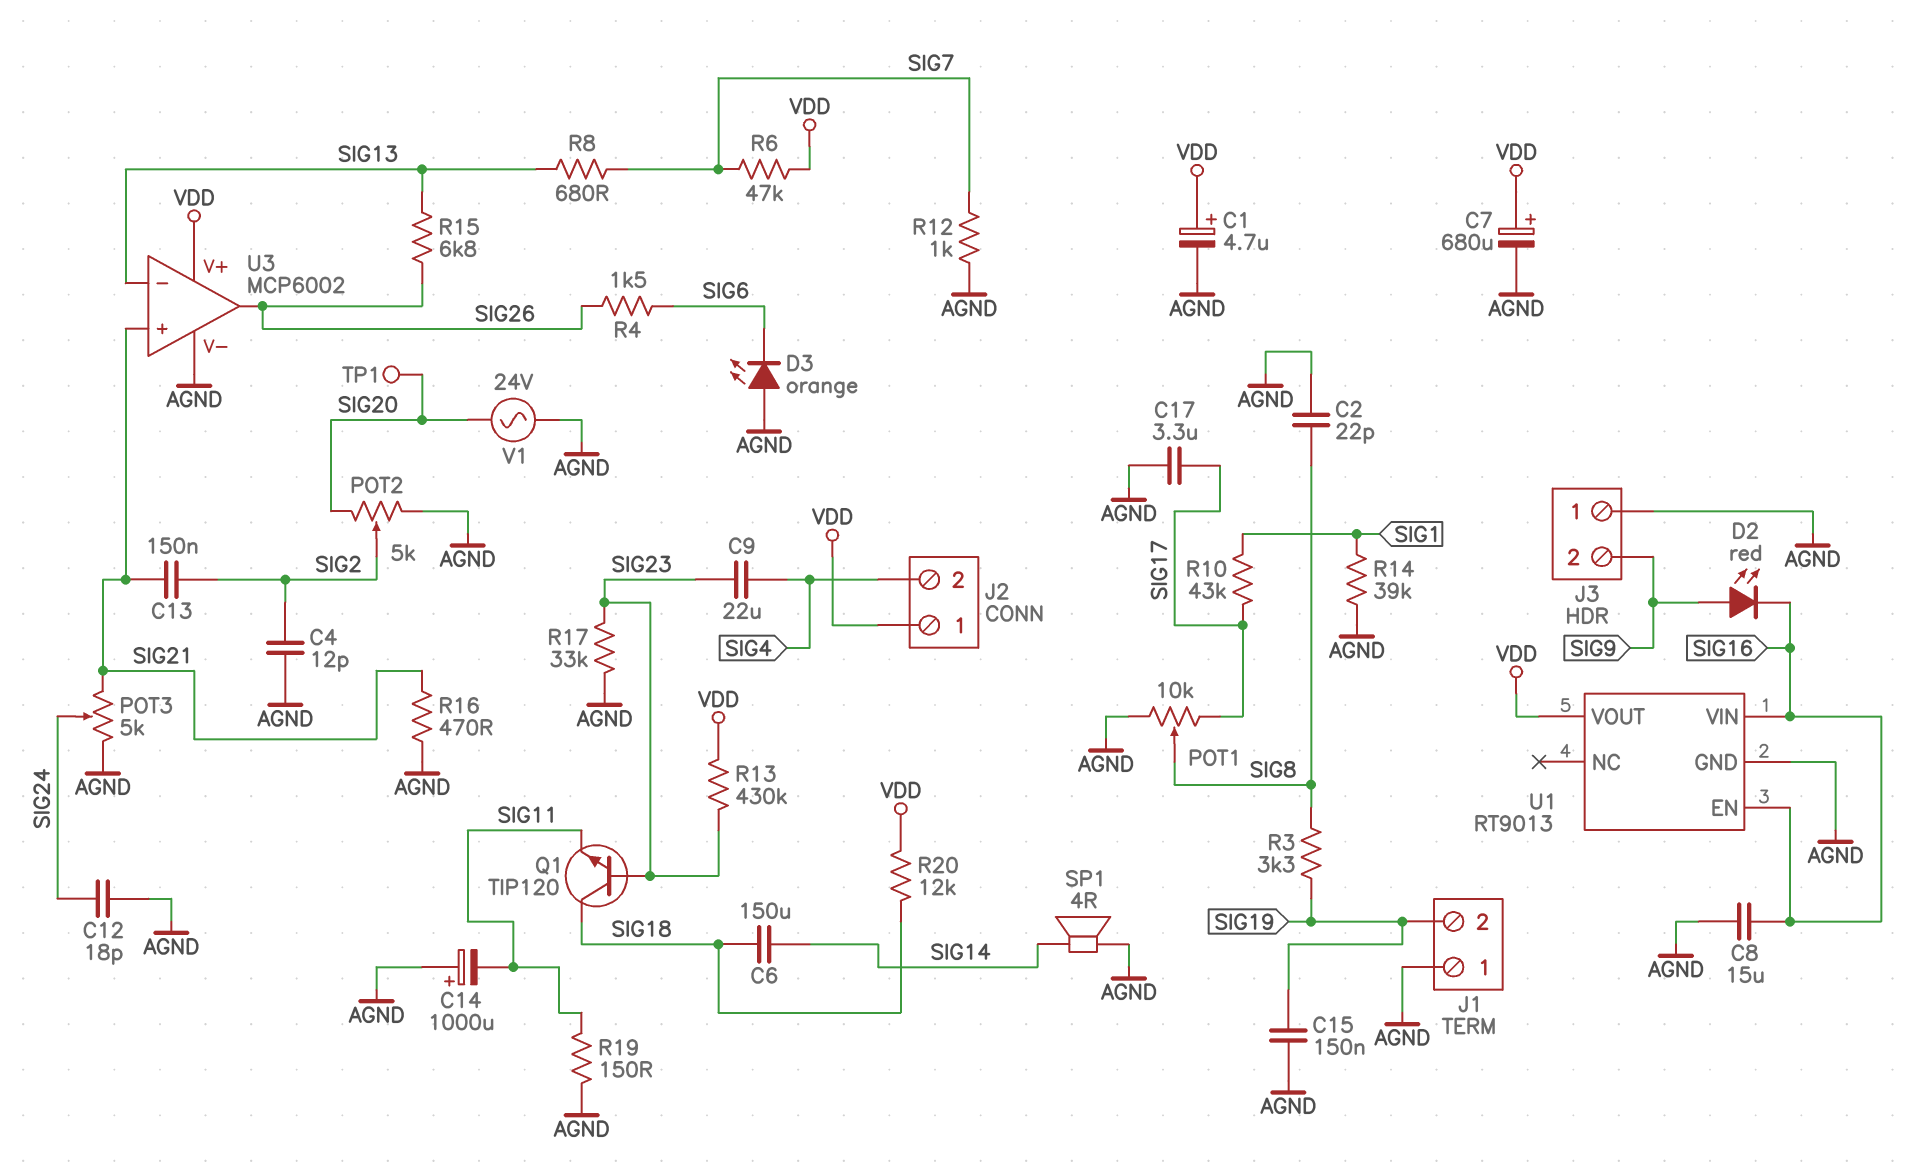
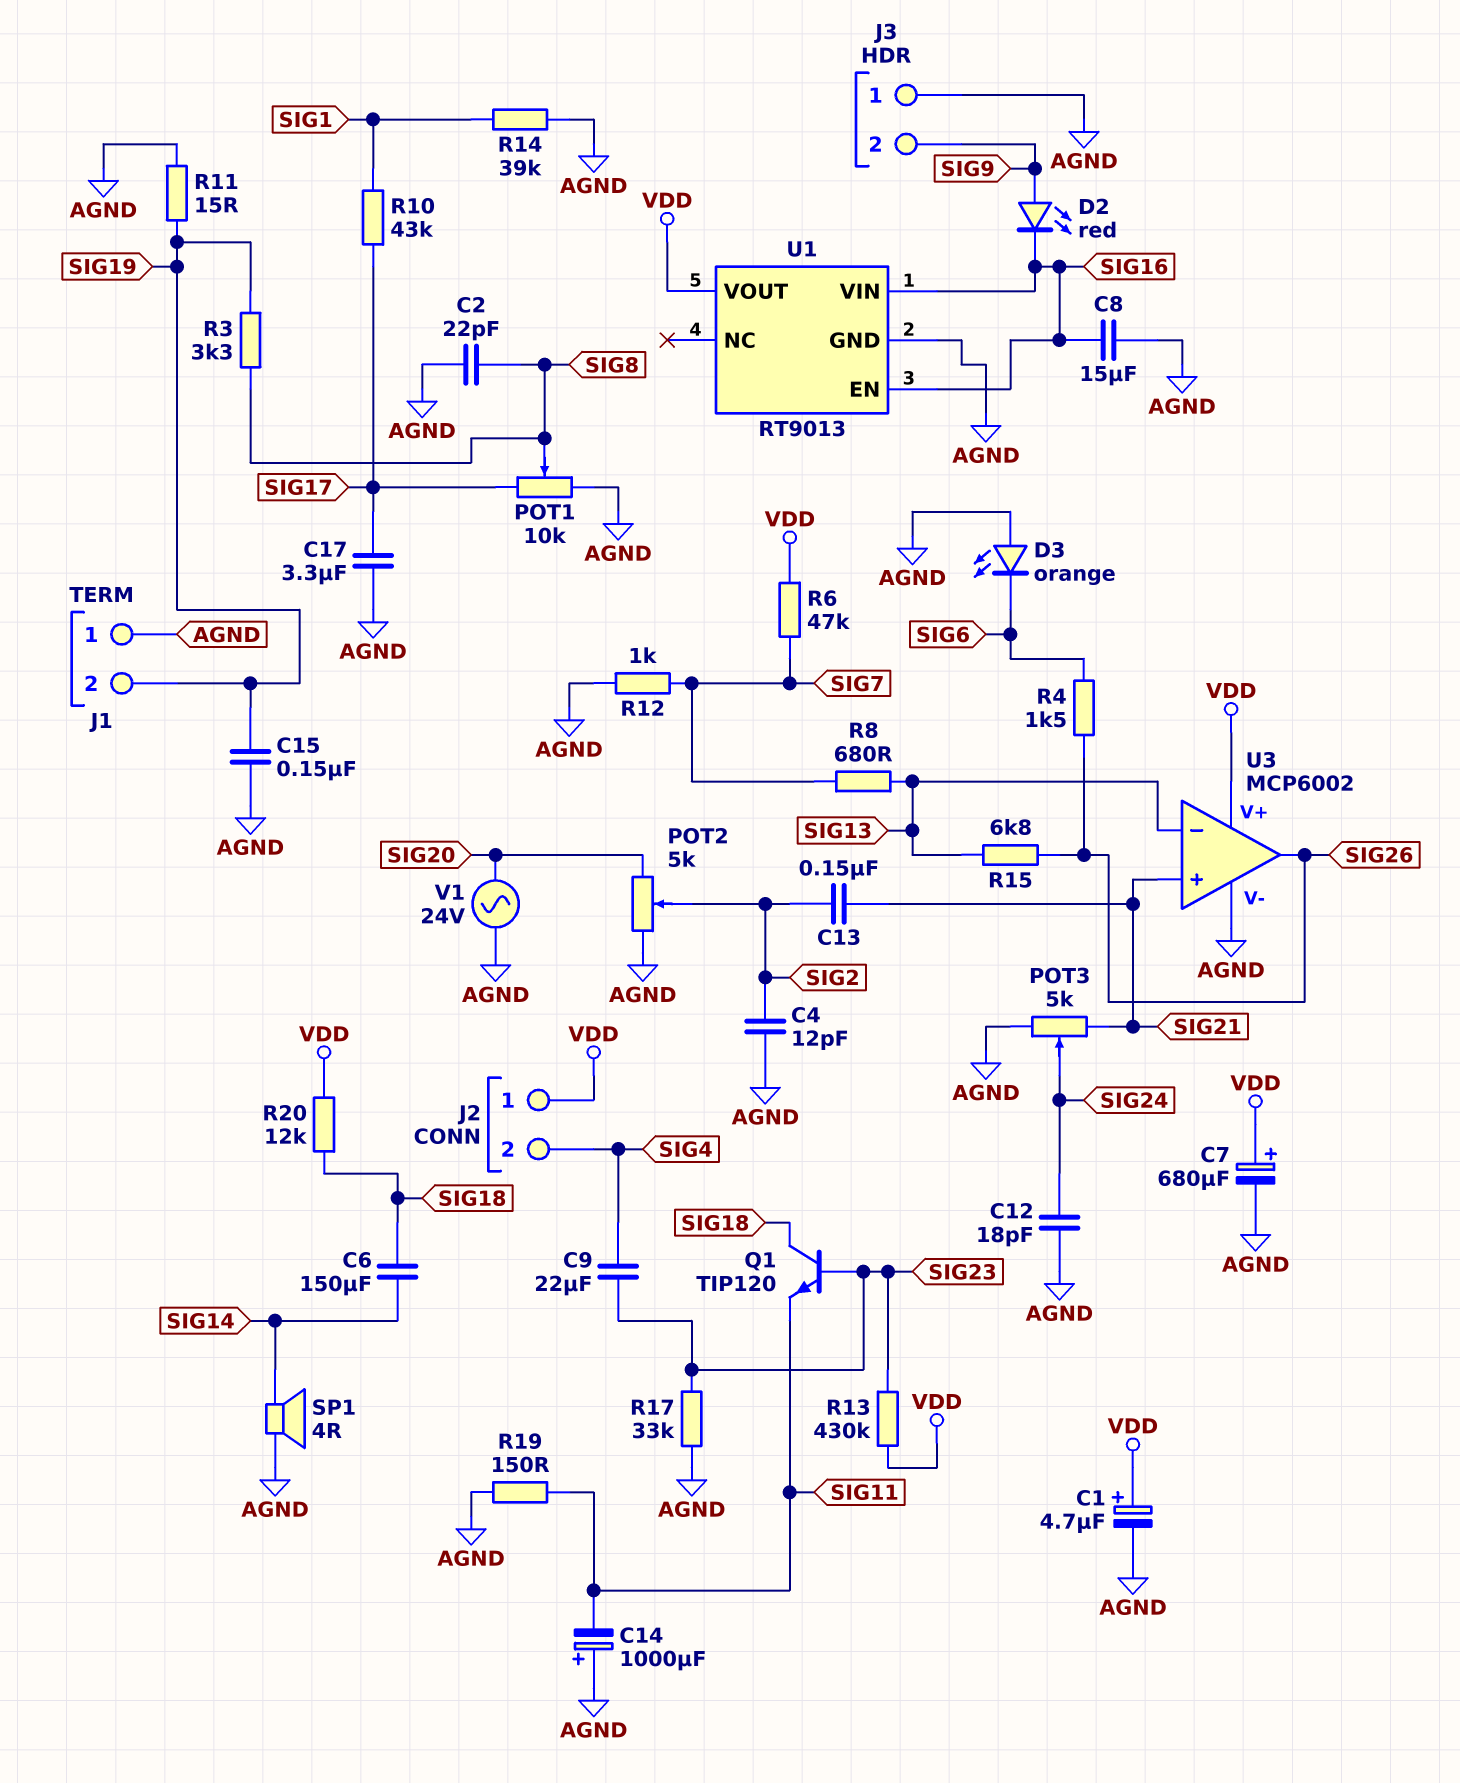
R11: none -> 15 (AGND, SIG19)
R16: 470 (AGND, SIG21) -> none
TP1: test point (SIG20) -> none

